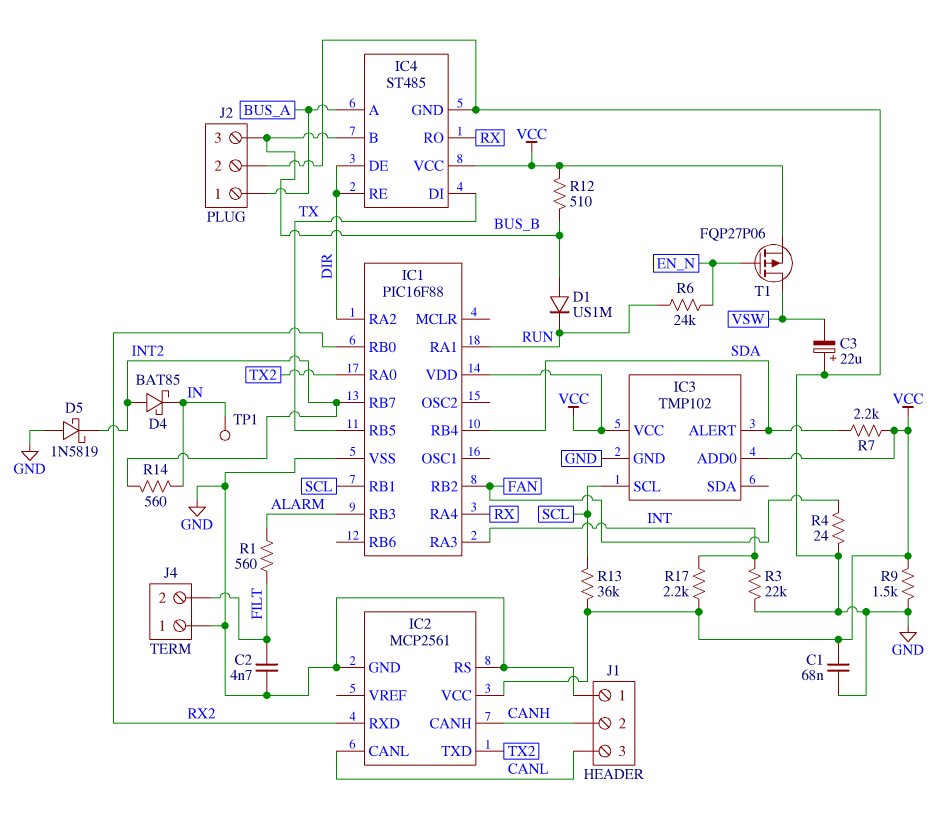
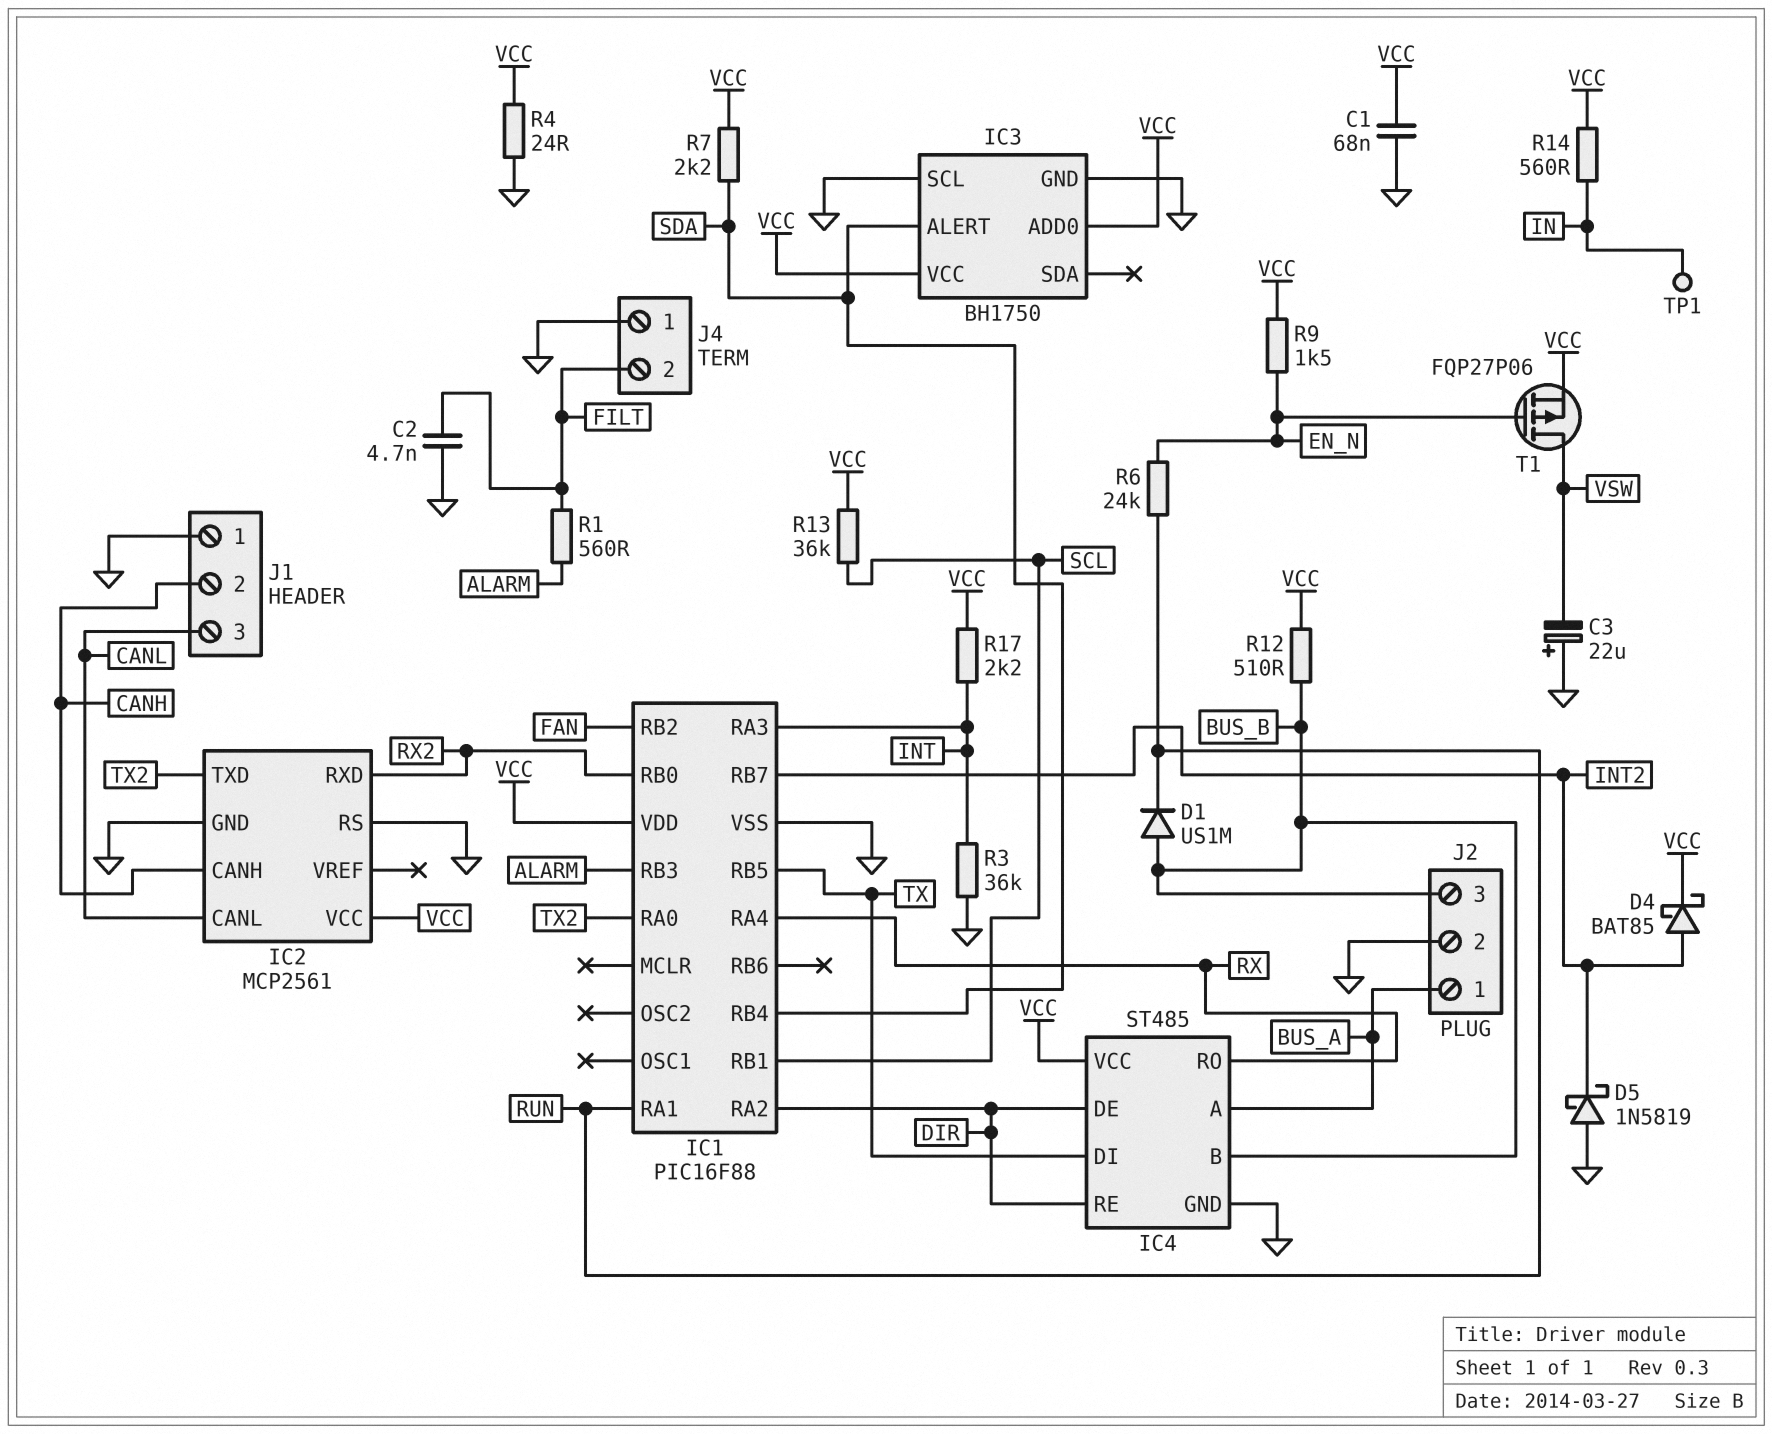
D4: schottky BAT85 (A INT2, K IN) -> schottky BAT85 (A INT2, K VCC)
IC3: TMP102 -> BH1750
IC3 pin SCL: SCL -> GND
R3: 22k (GND, INT) -> 36k (GND, INT)
R4: 24 (FAN, GND) -> 24 (GND, VCC)
R9: 1.5k (GND, VCC) -> 1.5k (EN_N, VCC)
R14: 560 (IN, INT2) -> 560 (IN, VCC)

